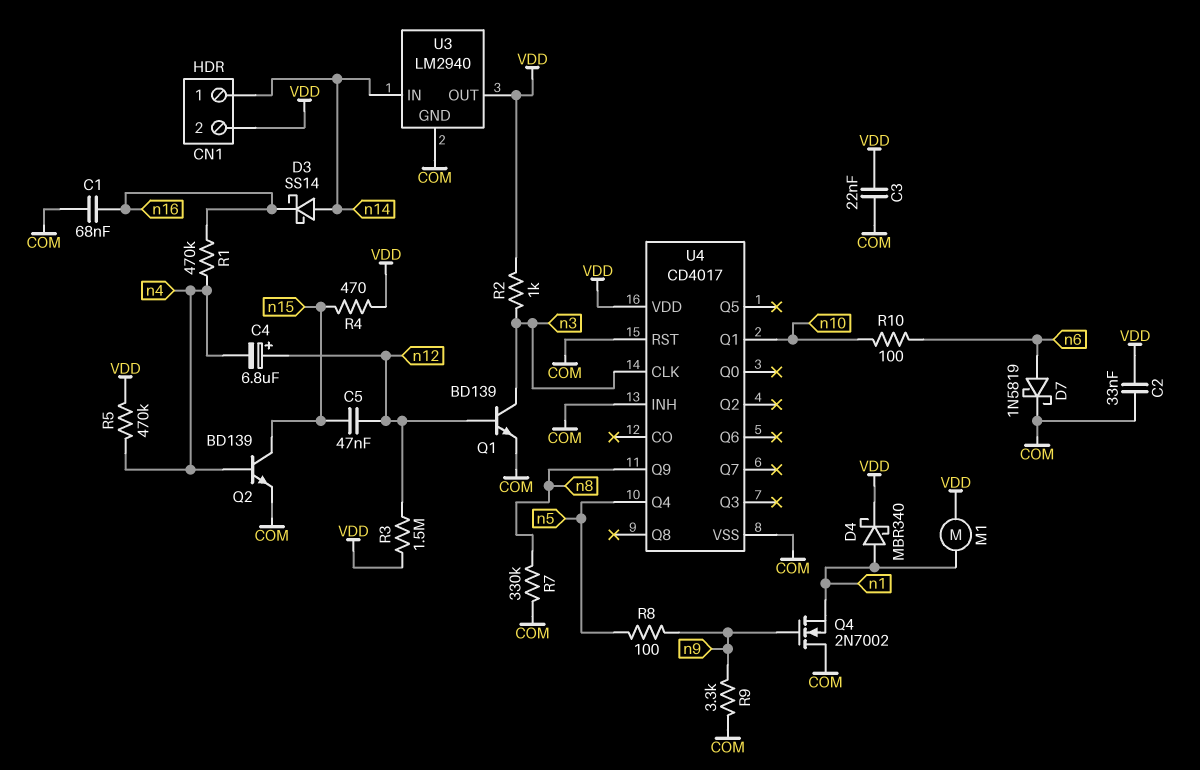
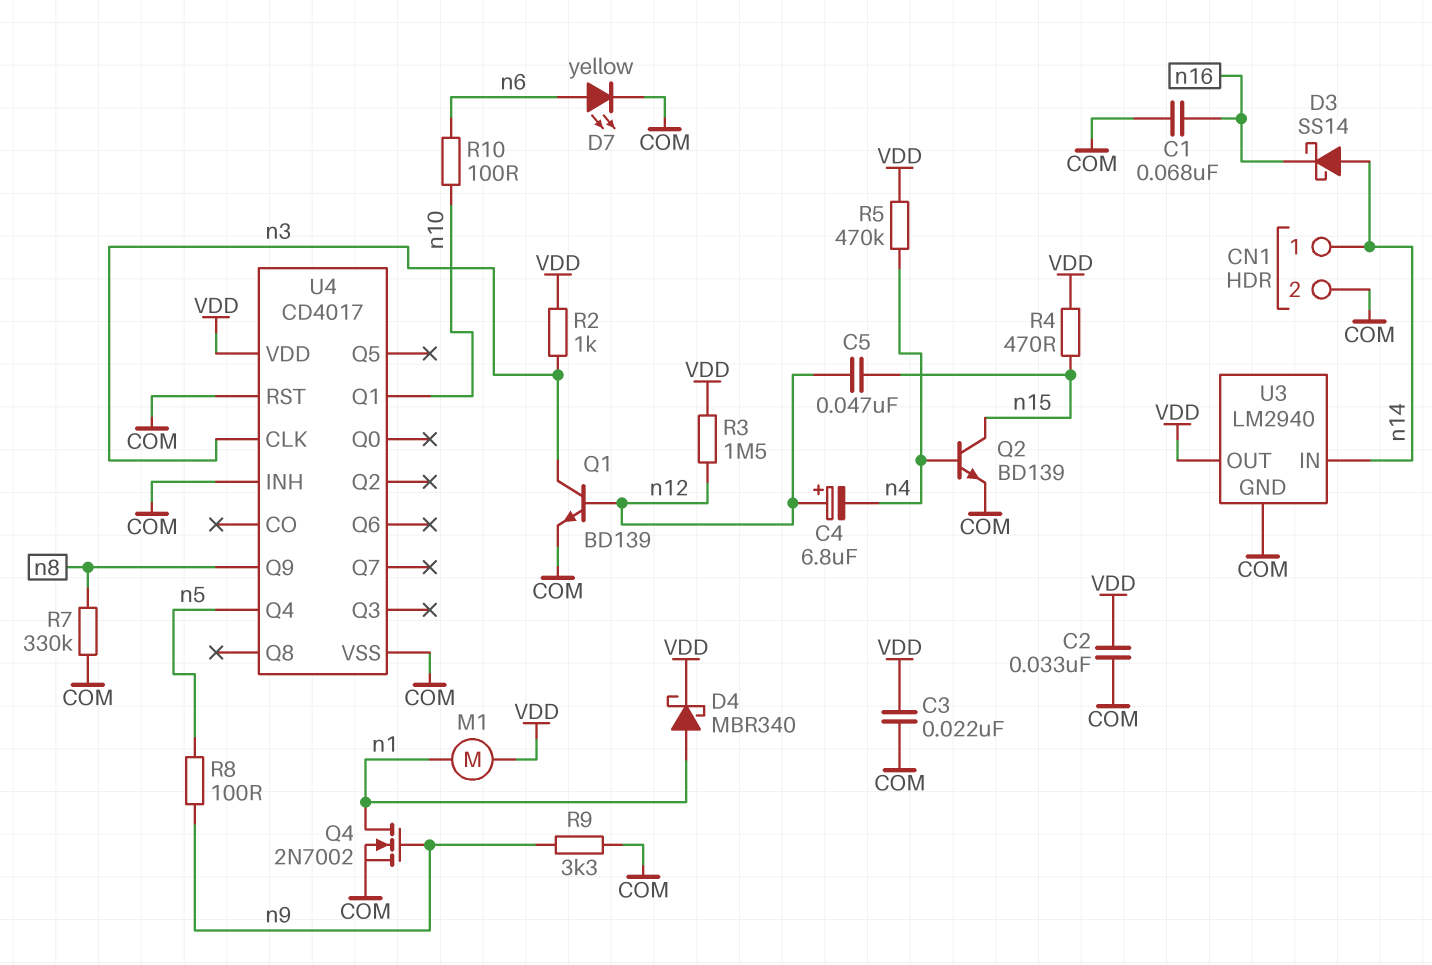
CN1 pin 2: VDD -> COM
D7: schottky 1N5819 (A n6, K COM) -> LED yellow (A n6, K COM)
Q4: NMOS 2N7002 (G n9, D COM, S n1) -> NMOS 2N7002 (G n9, D n1, S COM)
R1: 470k (n4, n16) -> none

